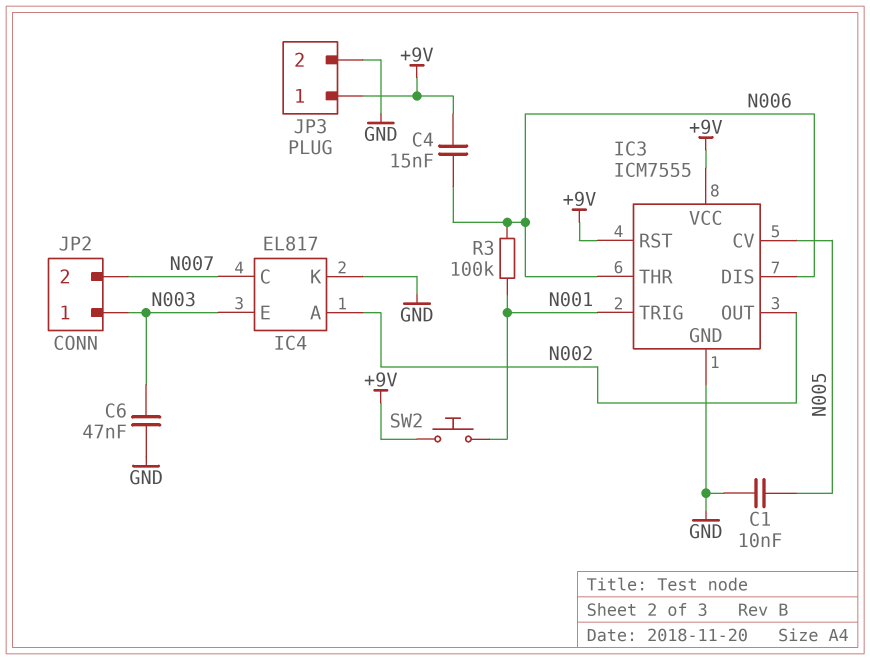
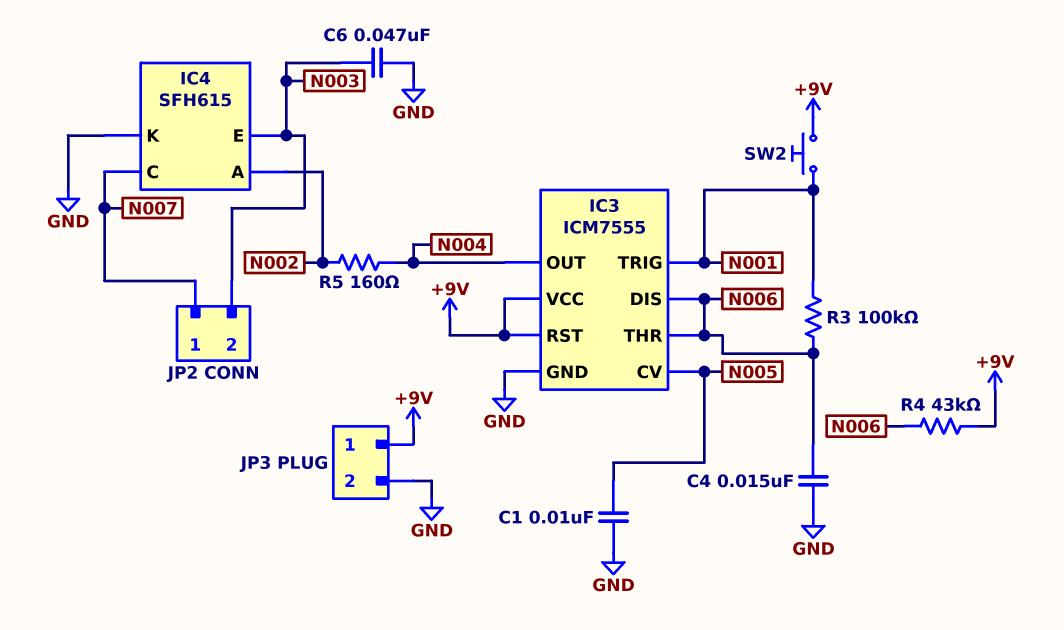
C4: 15nF (+9V, N006) -> 15nF (GND, N006)
IC3 pin OUT: N002 -> N004
IC4: EL817 -> SFH615
JP2 pin 1: N003 -> N007
JP2 pin 2: N007 -> N003
R4: none -> 43k (+9V, N006)
R5: none -> 160 (N002, N004)

